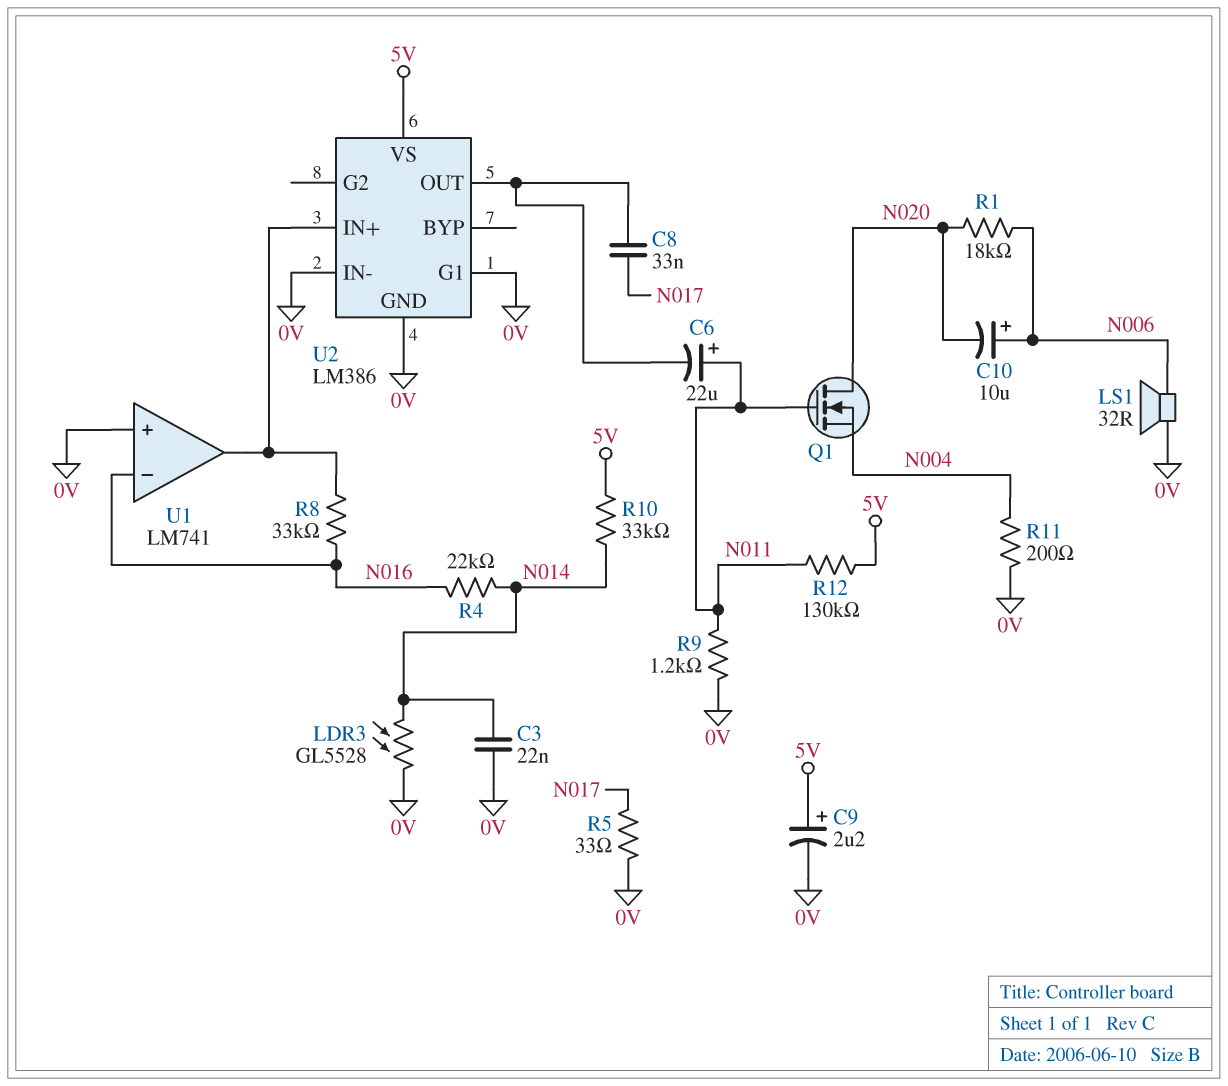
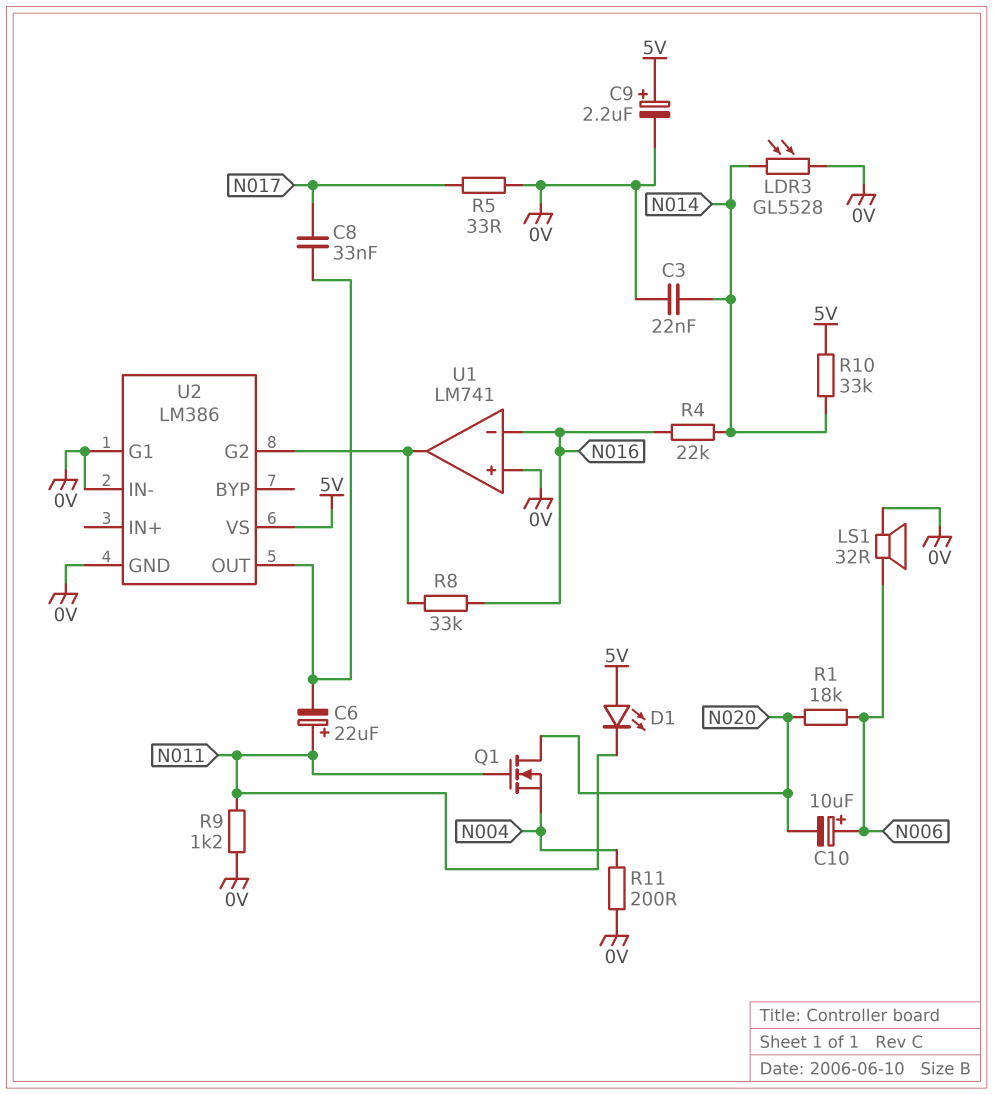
D1: none -> LED (A 5V, K N011)
R12: 130k (5V, N011) -> none
U2 pin G2: none -> U1/out
U2 pin IN+: U1/out -> none

